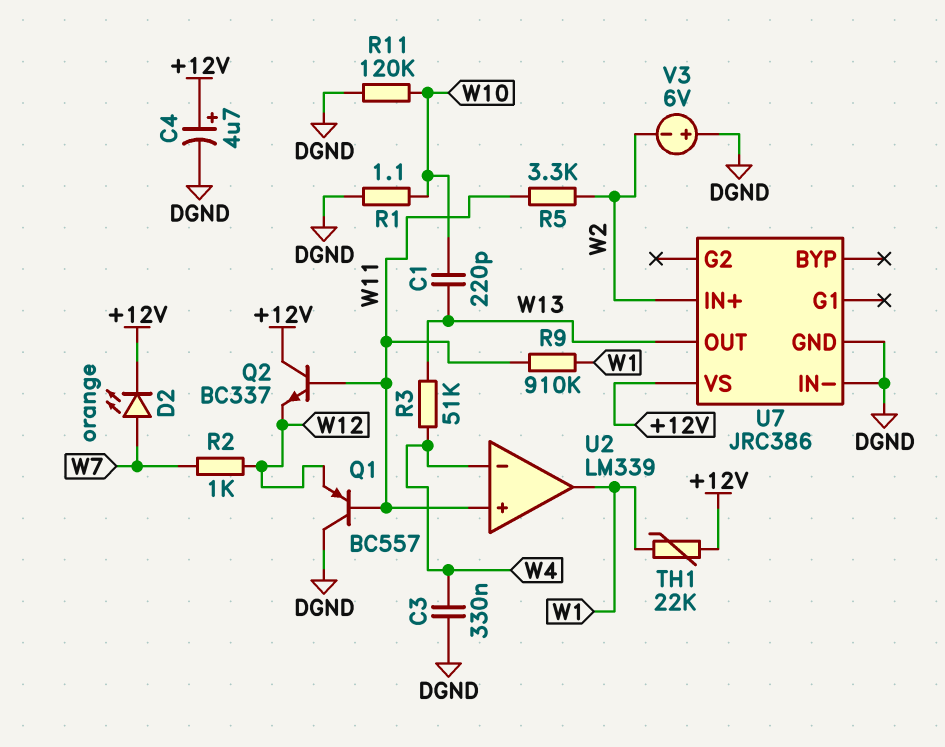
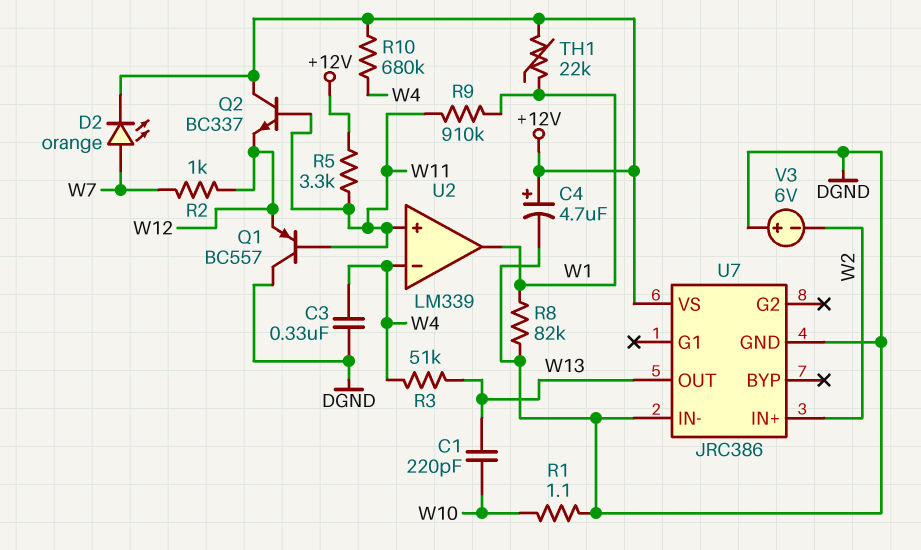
R5: 3.3k (W2, W11) -> 3.3k (+12V, W11)
R8: none -> 82k (DGND, W1)
R10: none -> 680k (+12V, W4)
R11: 120k (DGND, W10) -> none

